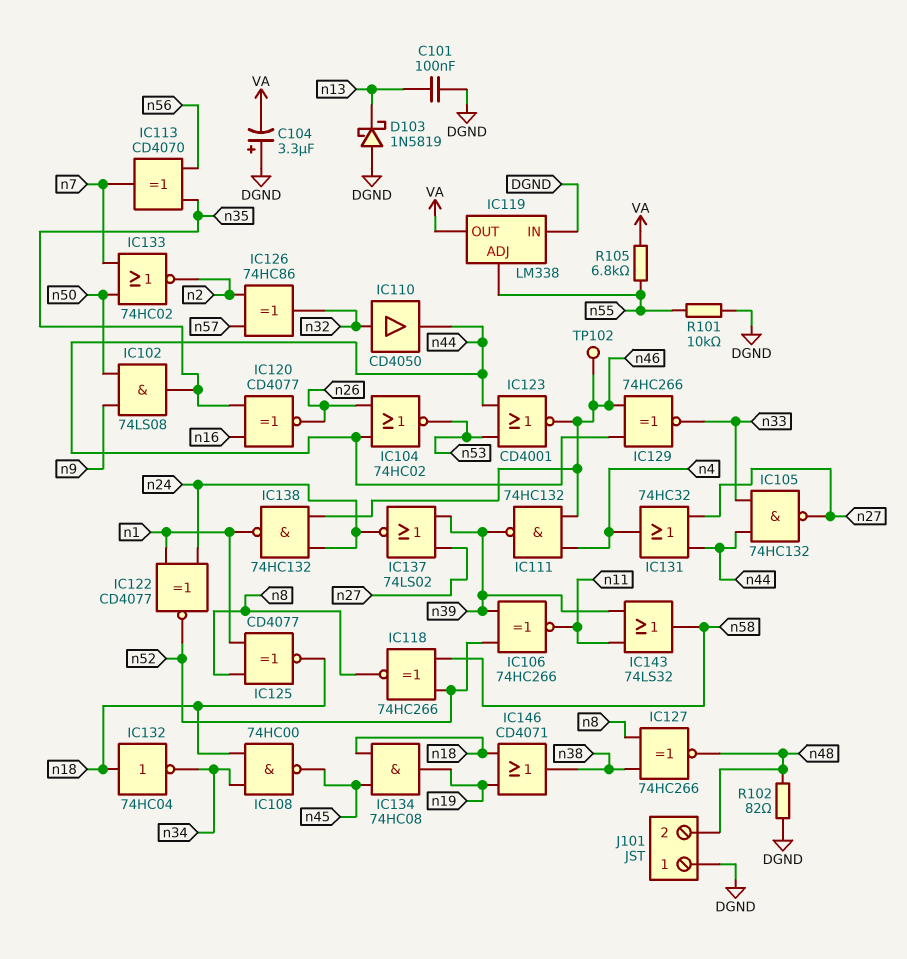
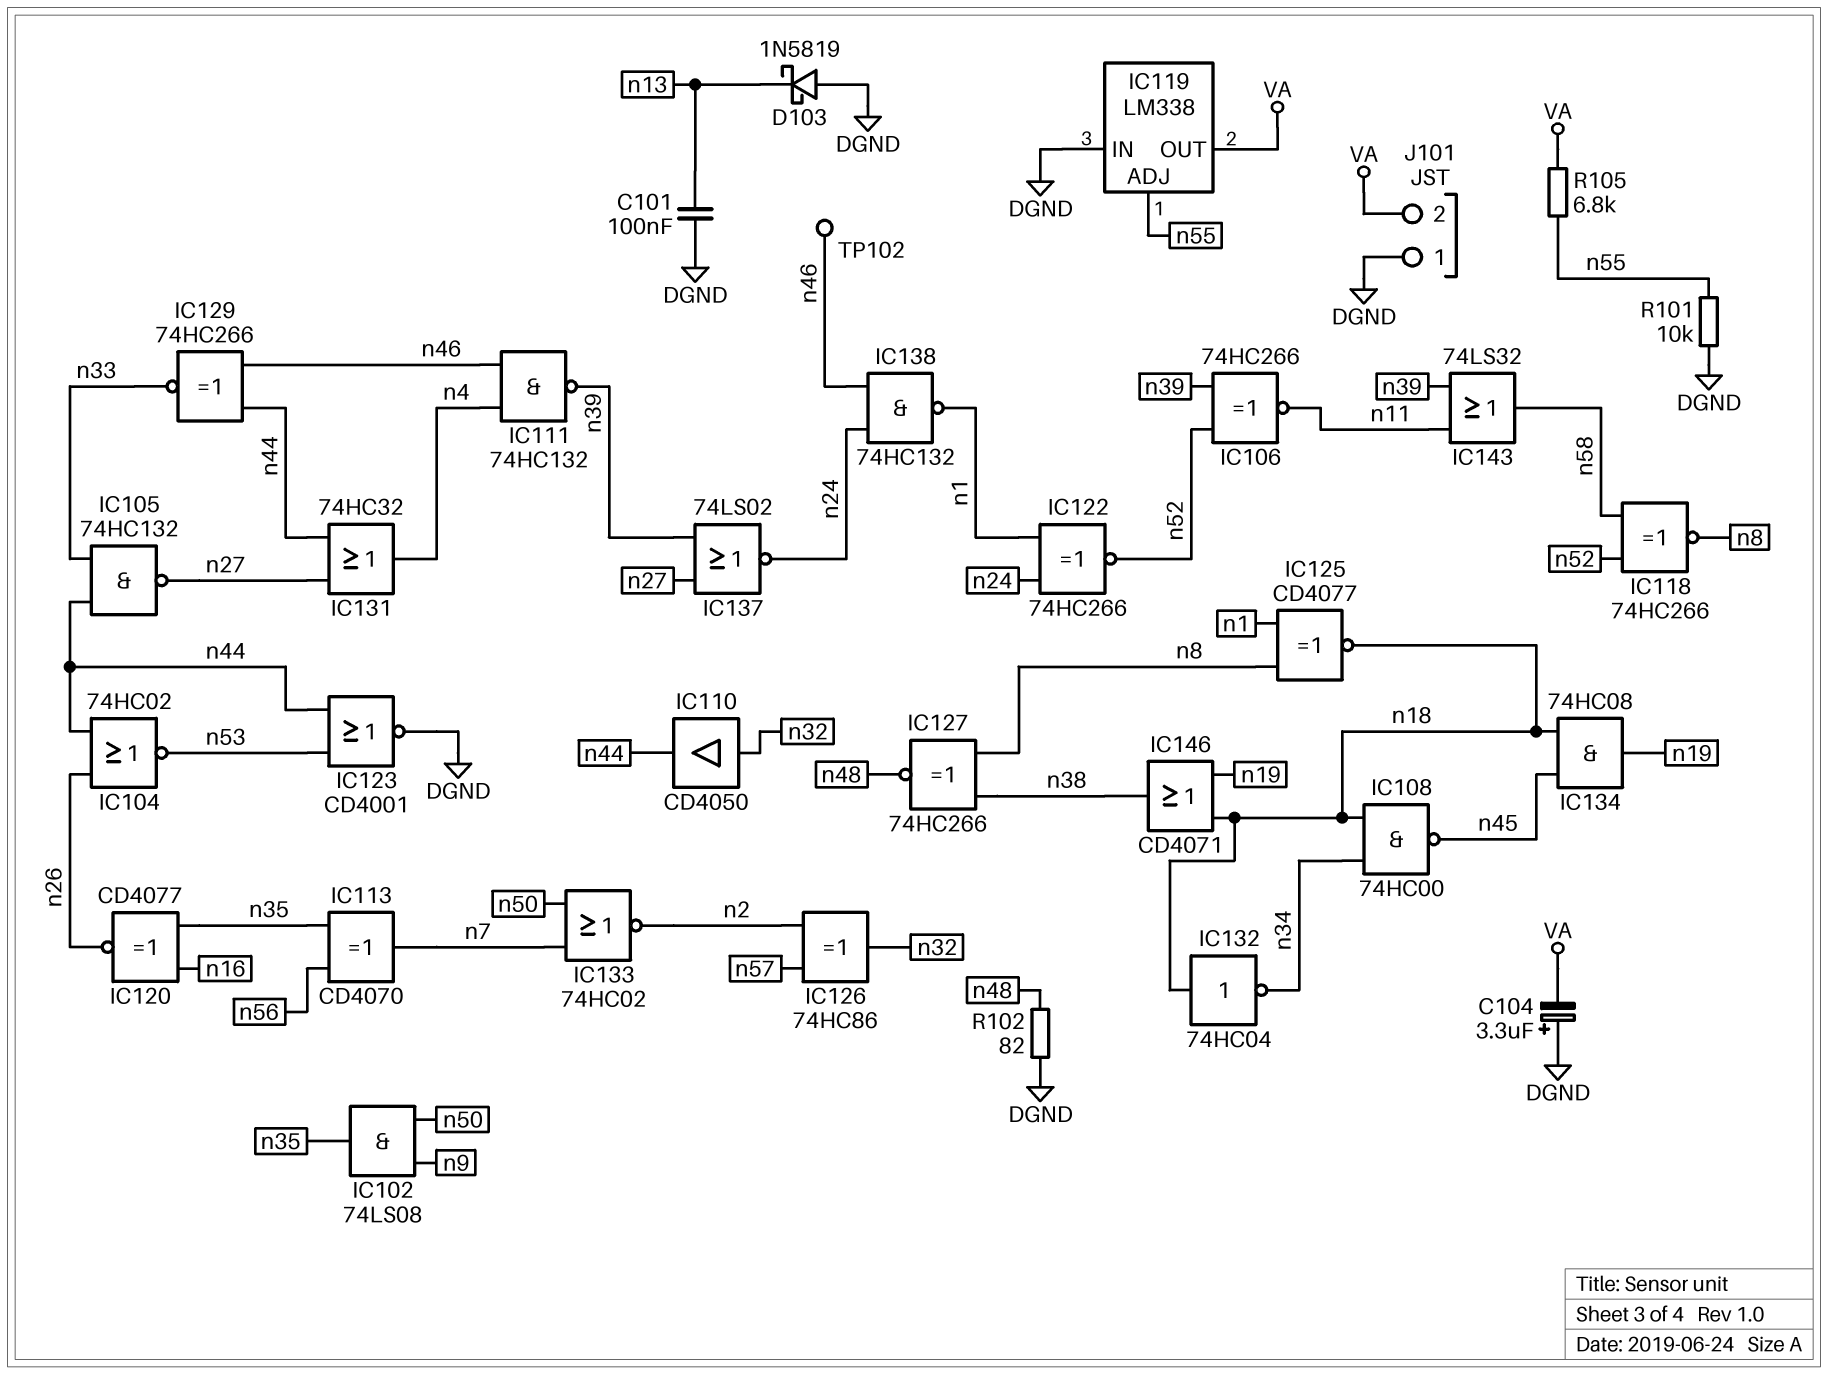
IC122: XNOR CD4077 (in n1, in n24, out n52) -> XNOR 74HC266 (in n1, in n24, out n52)
IC123: NOR CD4001 (in n44, in n53, out n46) -> NOR CD4001 (in n44, in n53, out DGND)
J101 pin 2: n48 -> VA

